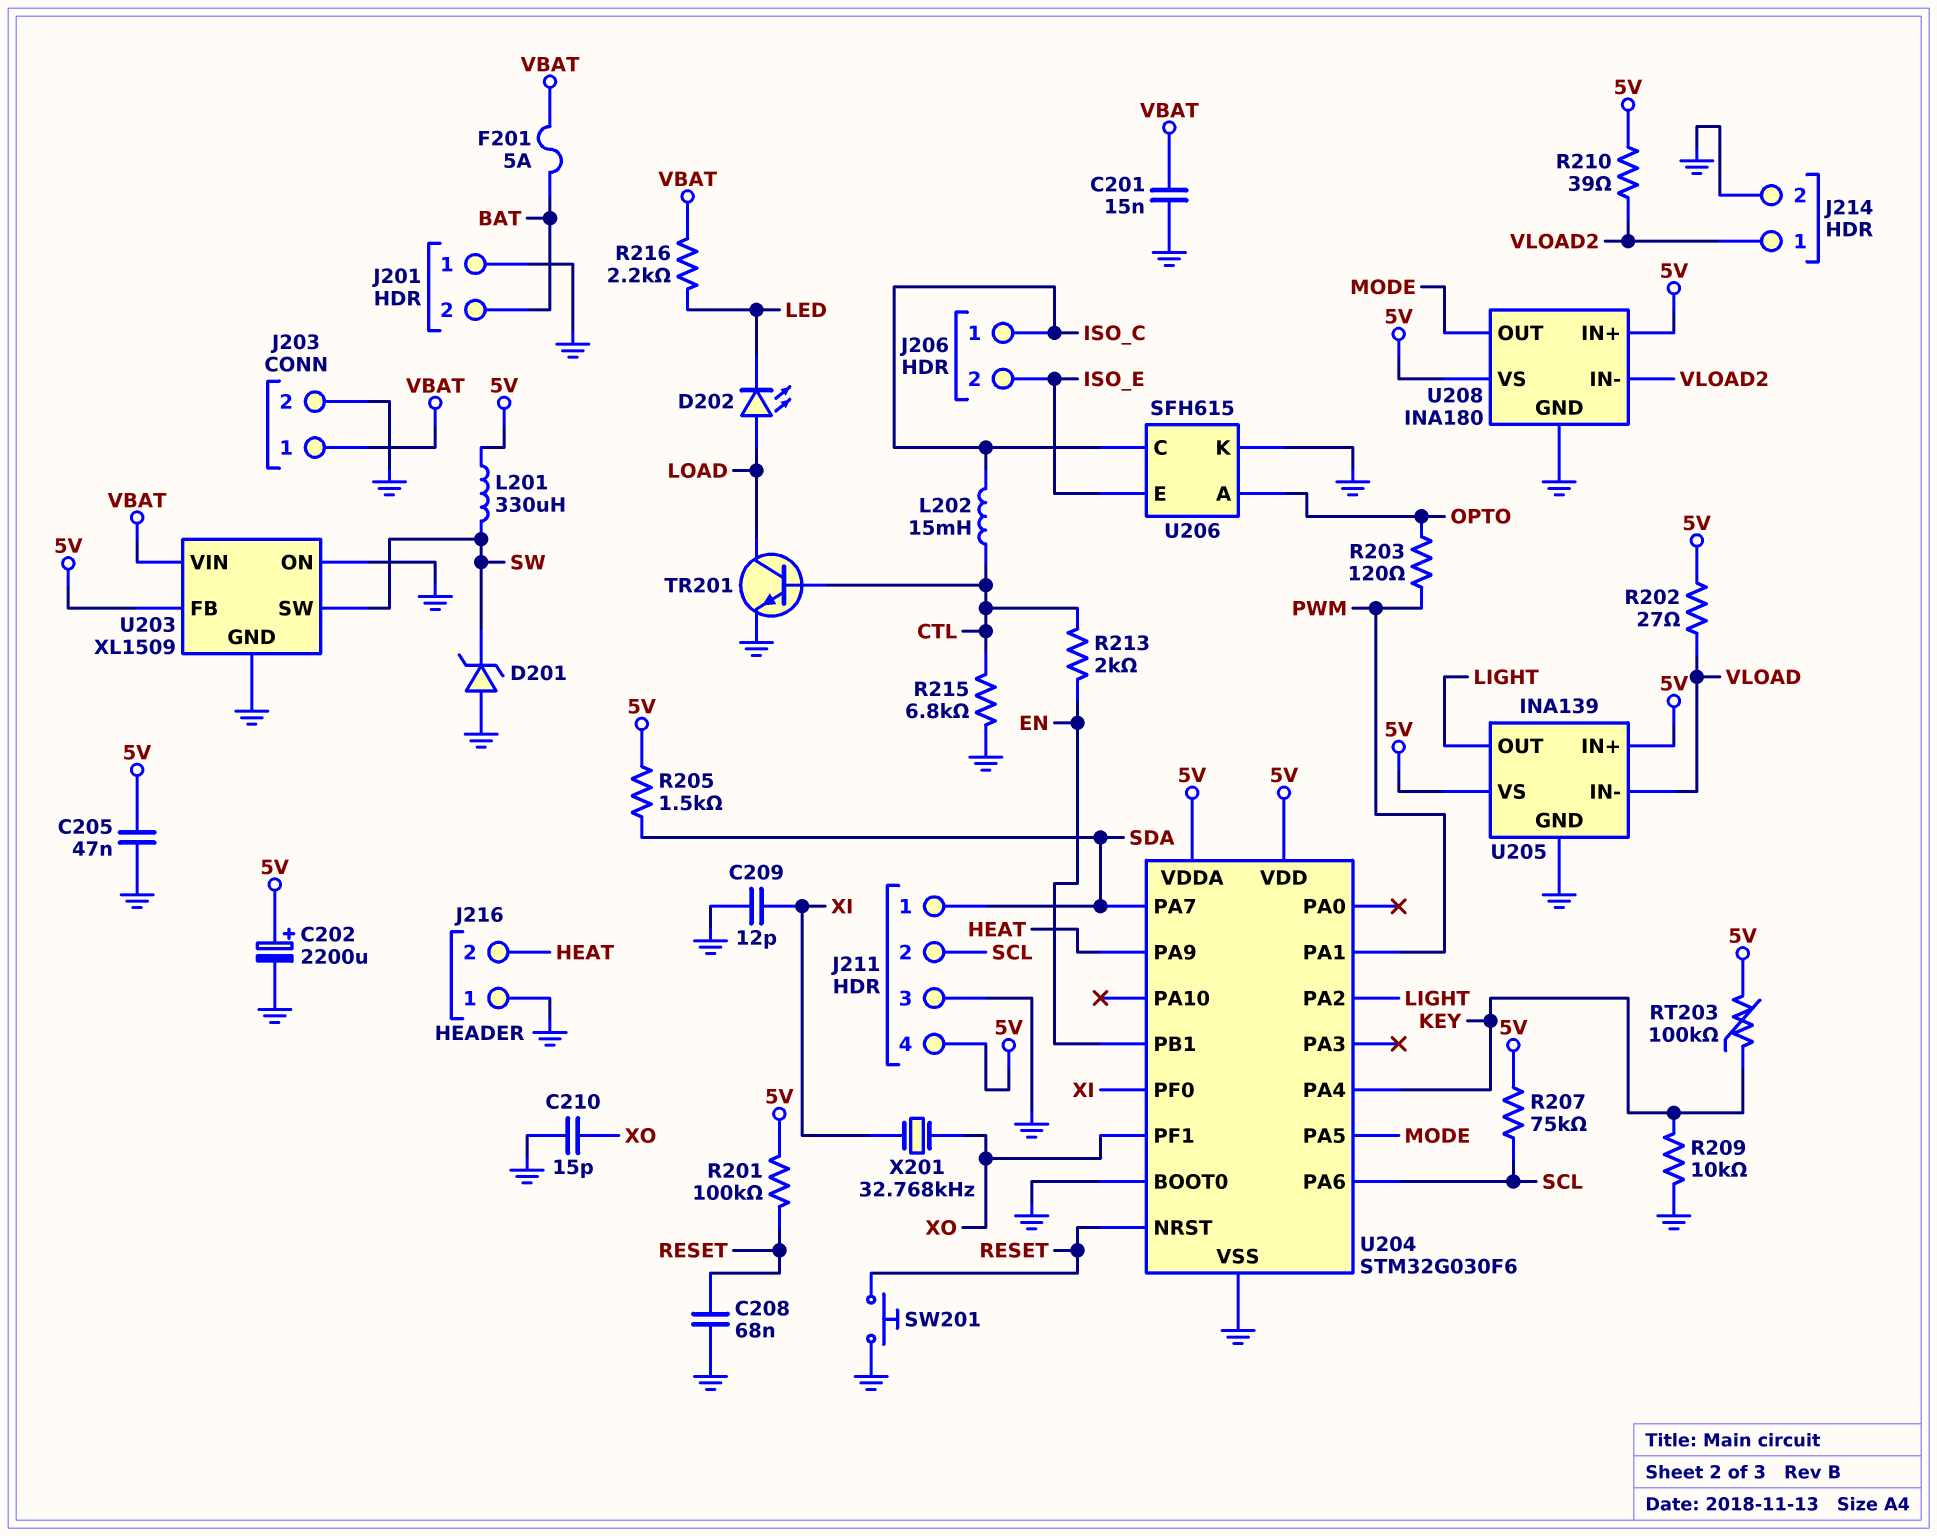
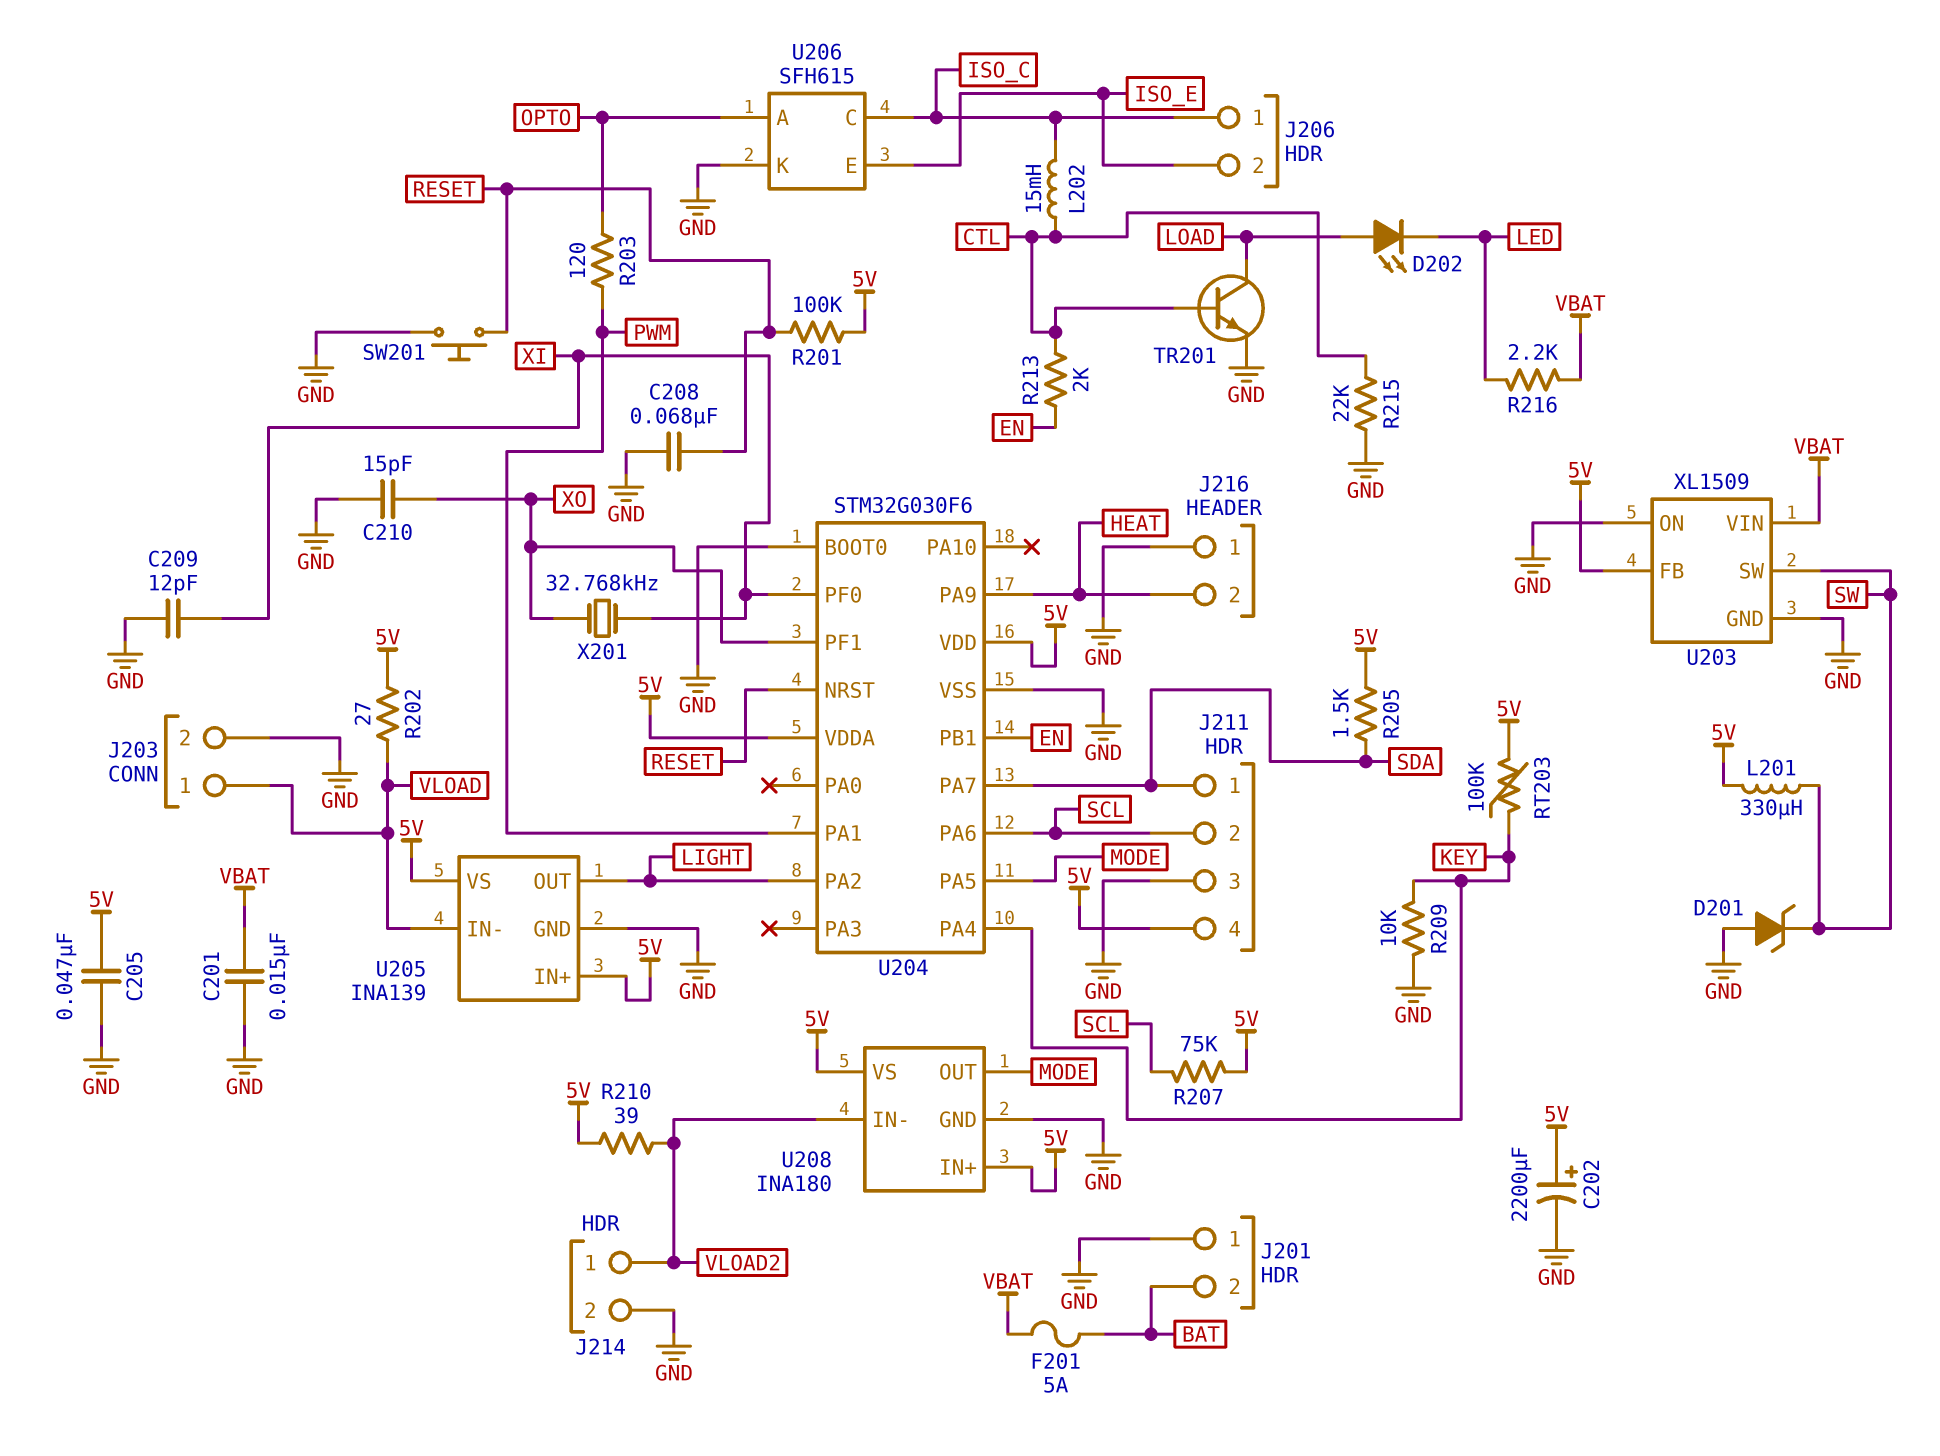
J203 pin 1: VBAT -> VLOAD
R215: 6.8k (CTL, GND) -> 22k (CTL, GND)

